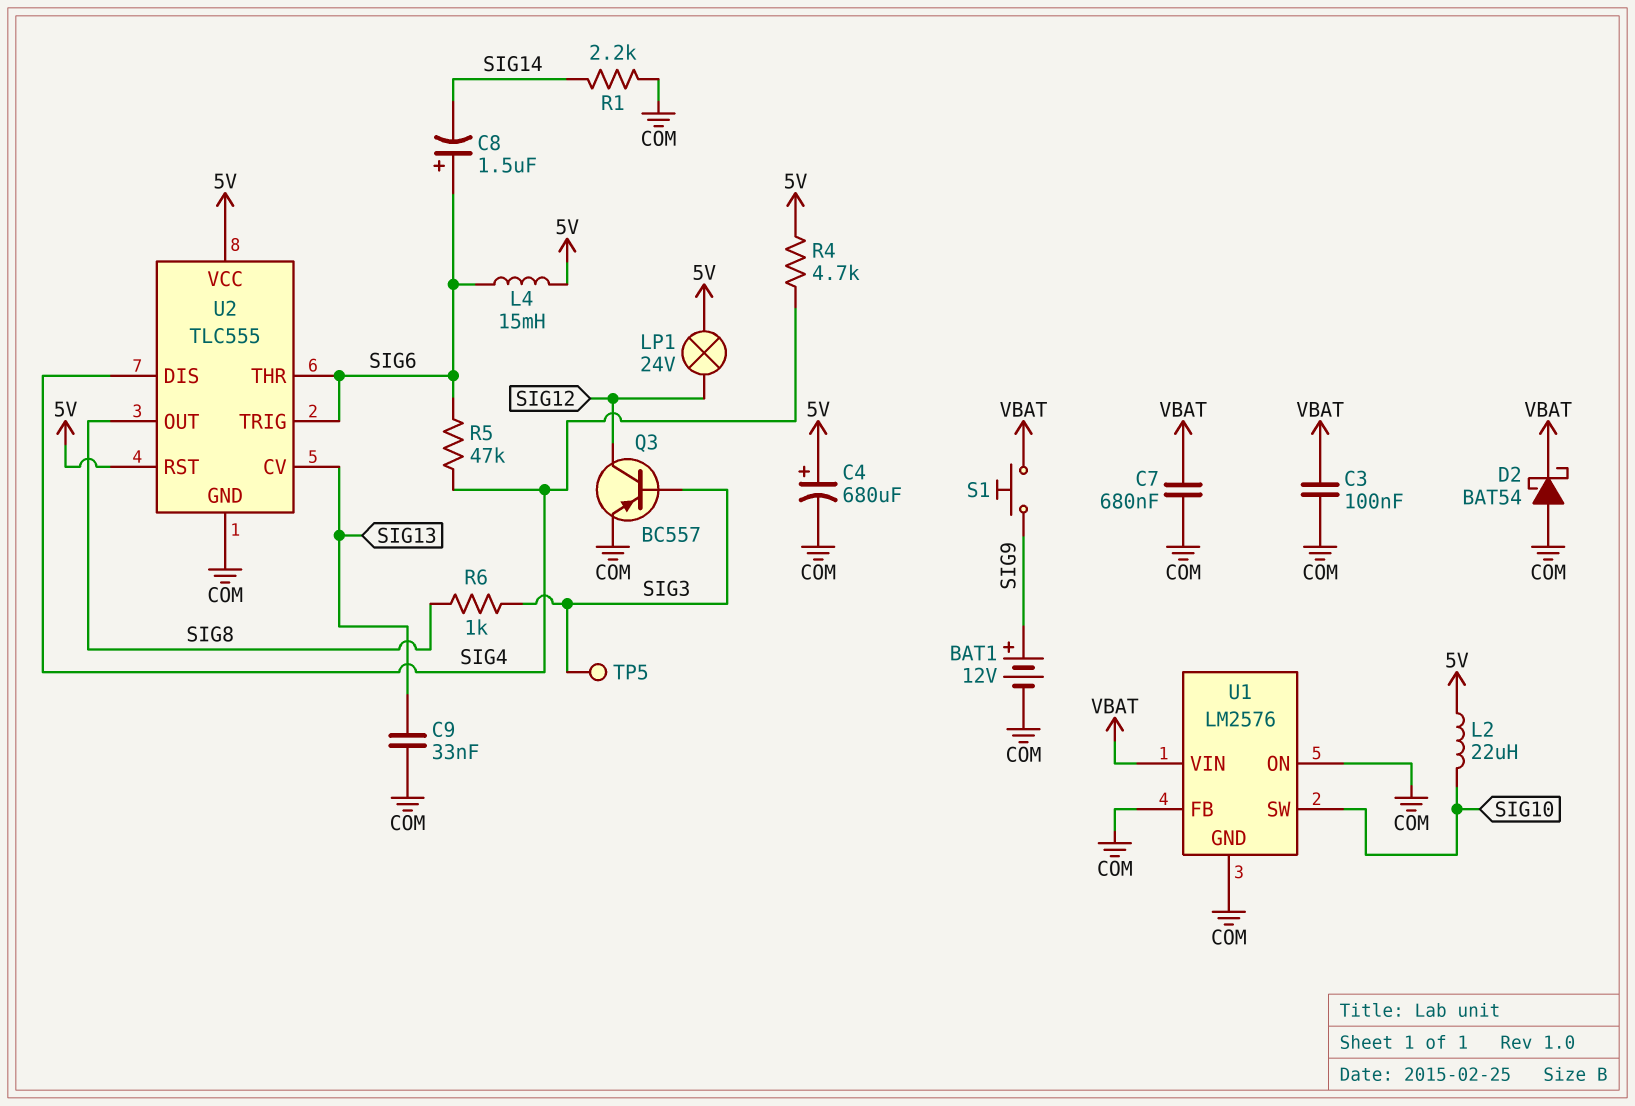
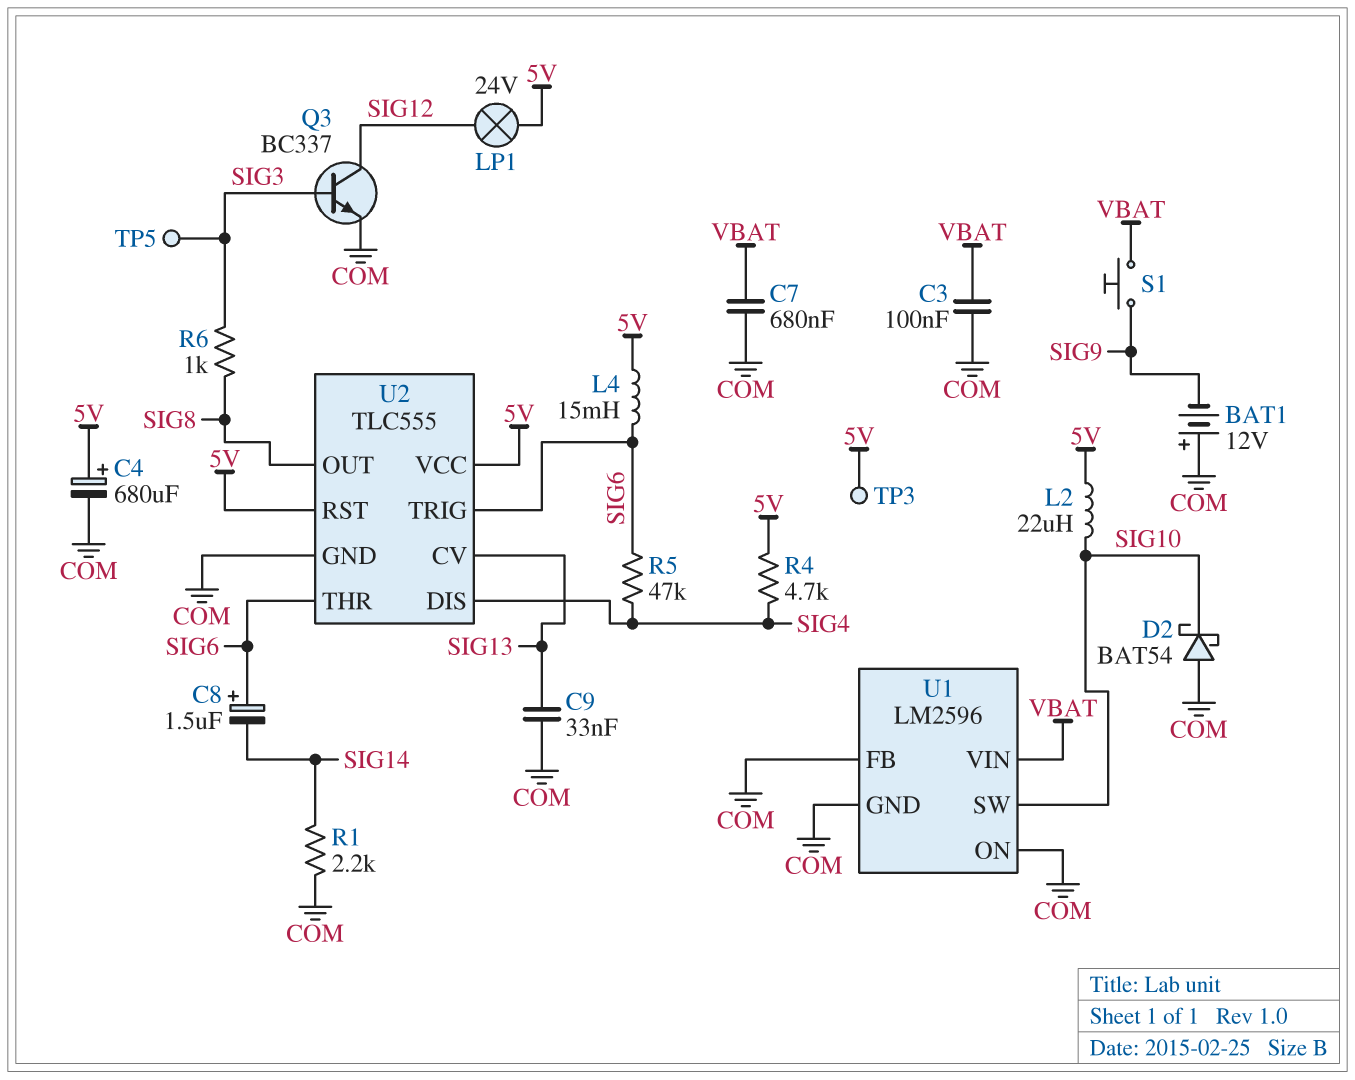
BAT1: 12V (plus SIG9, minus COM) -> 12V (plus COM, minus SIG9)
D2: schottky BAT54 (A COM, K VBAT) -> schottky BAT54 (A COM, K SIG10)
Q3: PNP BC557 (B SIG3, C SIG12, E COM) -> NPN BC337 (B SIG3, C SIG12, E COM)
TP3: none -> test point (5V)
U1: LM2576 -> LM2596

